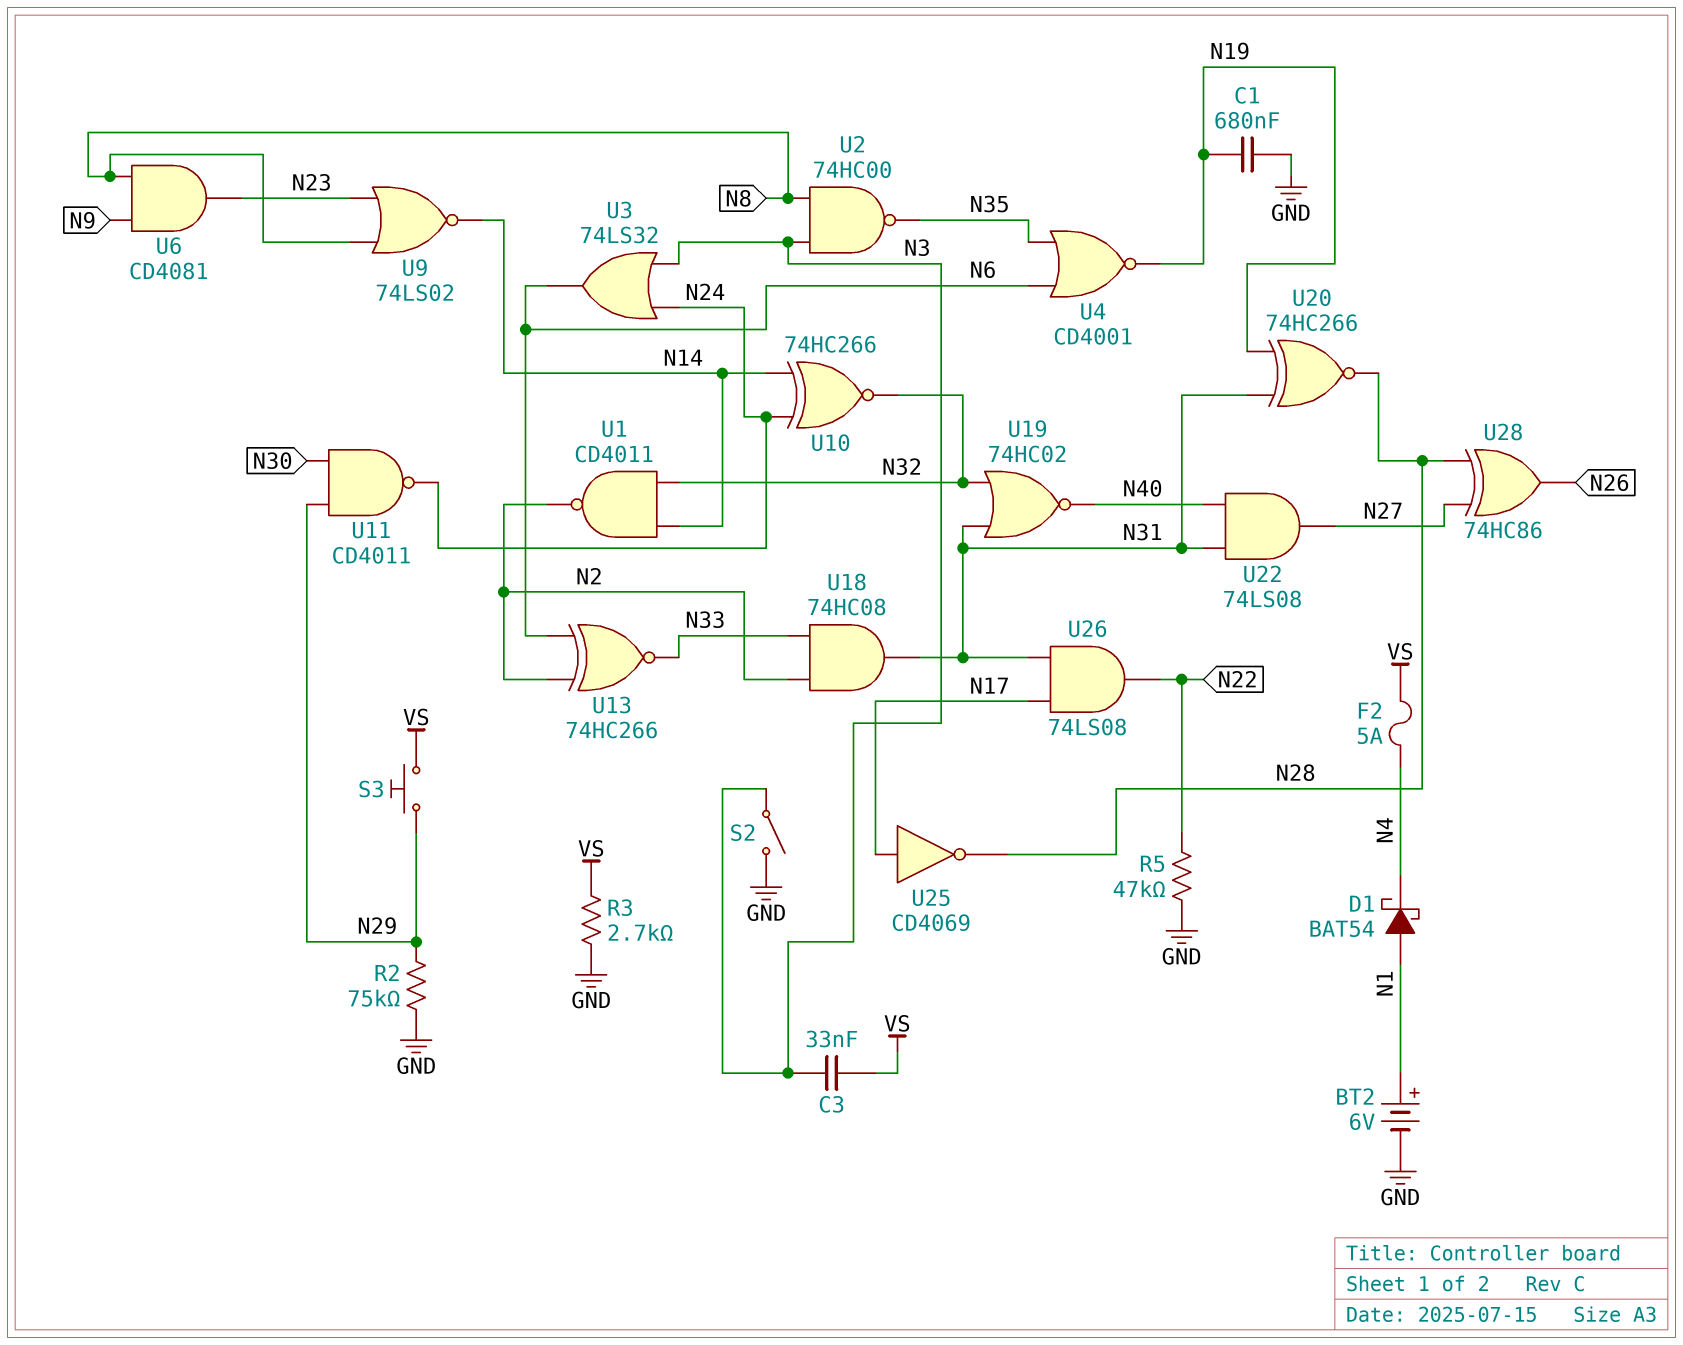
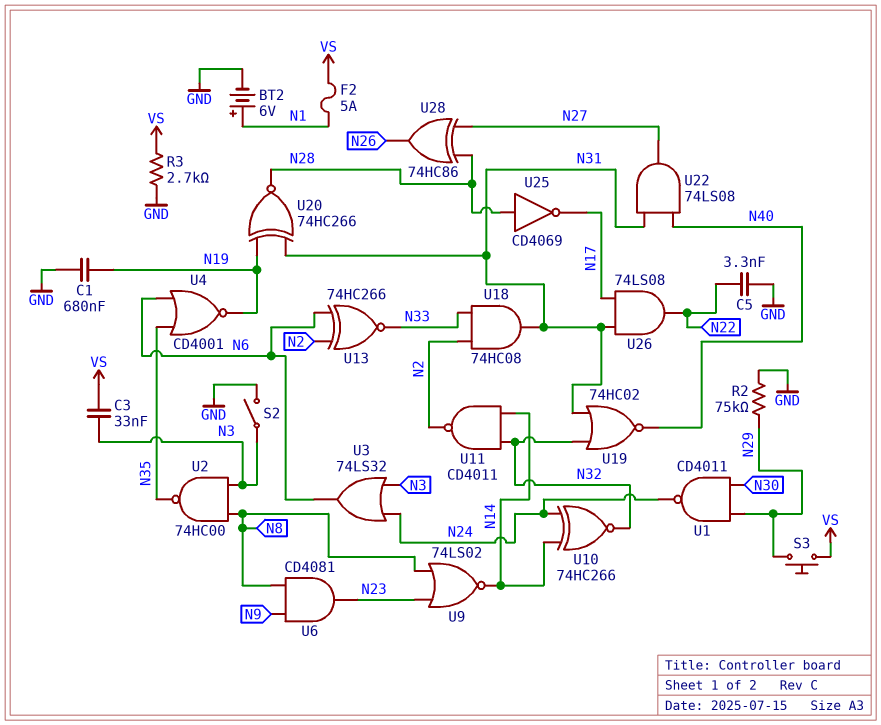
C5: none -> 3.3nF (GND, N22)
D1: schottky BAT54 (A N1, K N4) -> none
F2: 5A (N4, VS) -> 5A (N1, VS)
R5: 47k (GND, N22) -> none
U1: NAND CD4011 (in N14, in N32, out N2) -> NAND CD4011 (in N29, in N30, out N24)
U11: NAND CD4011 (in N29, in N30, out N24) -> NAND CD4011 (in N14, in N32, out N2)
U25: NOT CD4069 (in N17, out N28) -> NOT CD4069 (in N28, out N17)

